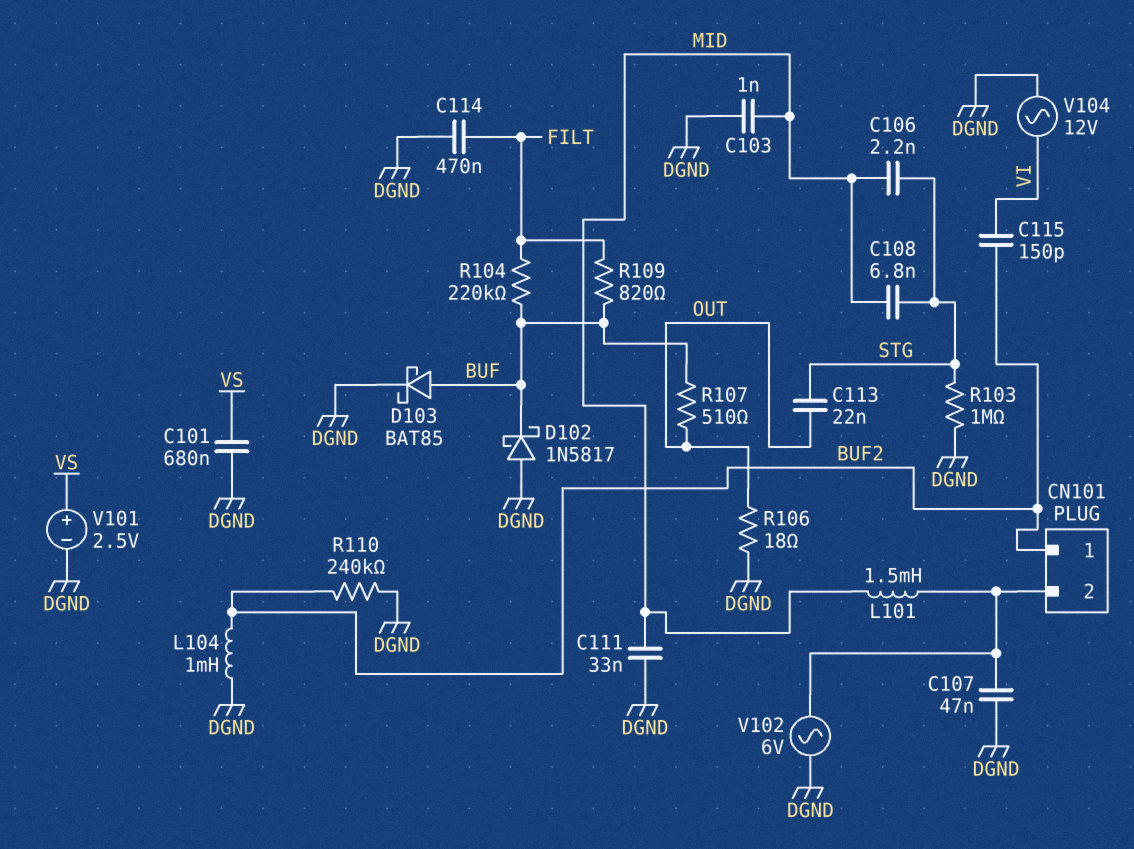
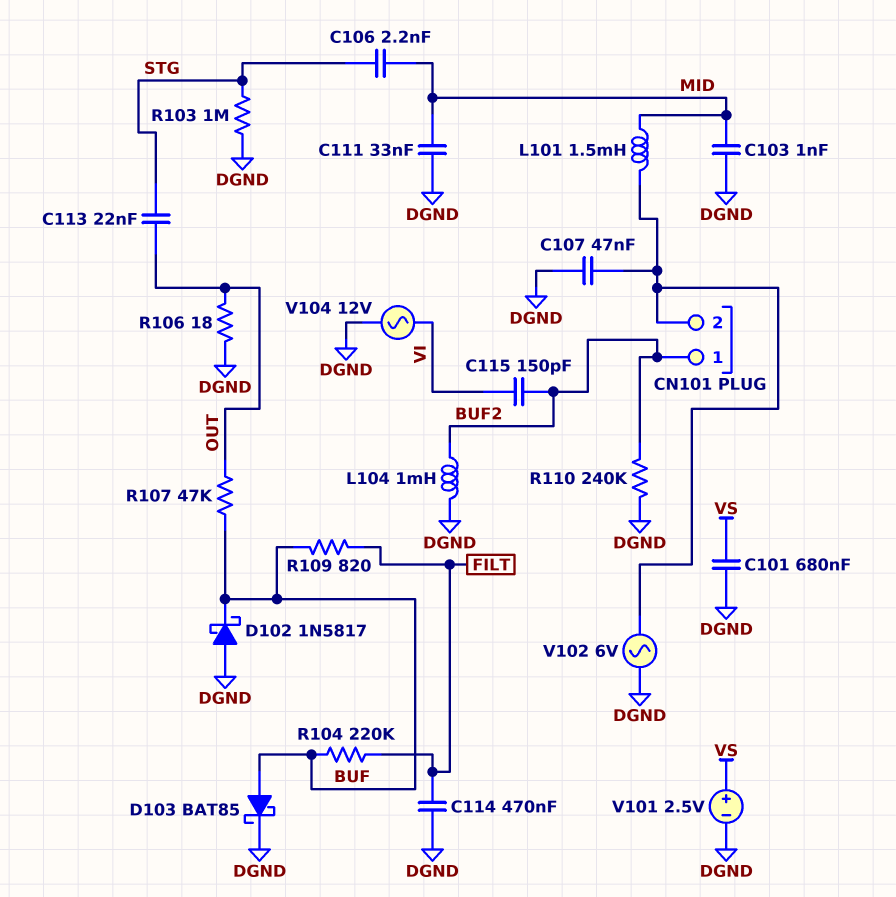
C108: 6.8nF (MID, STG) -> none
R107: 510 (BUF, OUT) -> 47k (BUF, OUT)

